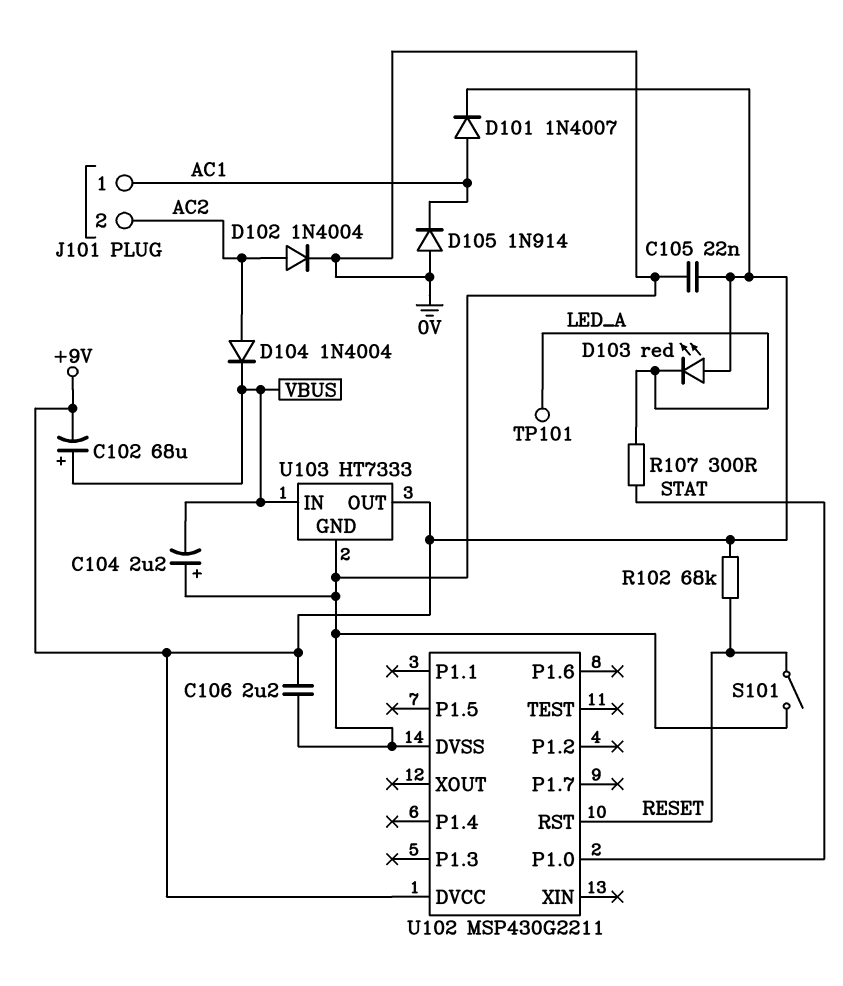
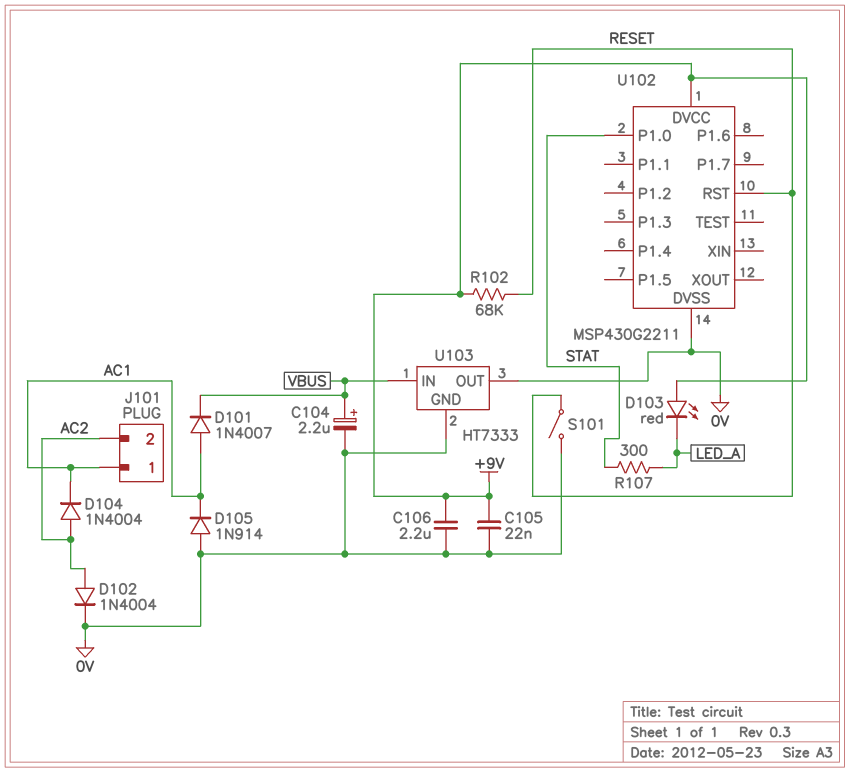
C102: 68uF (plus VBUS, minus +9V) -> none
C104: 2.2uF (plus 0V, minus VBUS) -> 2.2uF (plus VBUS, minus 0V)
D101: diode 1N4007 (A AC1, K +9V) -> diode 1N4007 (A AC1, K VBUS)
D104: diode 1N4004 (A AC2, K VBUS) -> diode 1N4004 (A AC2, K AC1)
TP101: test point (LED_A) -> none
U103 pin OUT: +9V -> 0V

